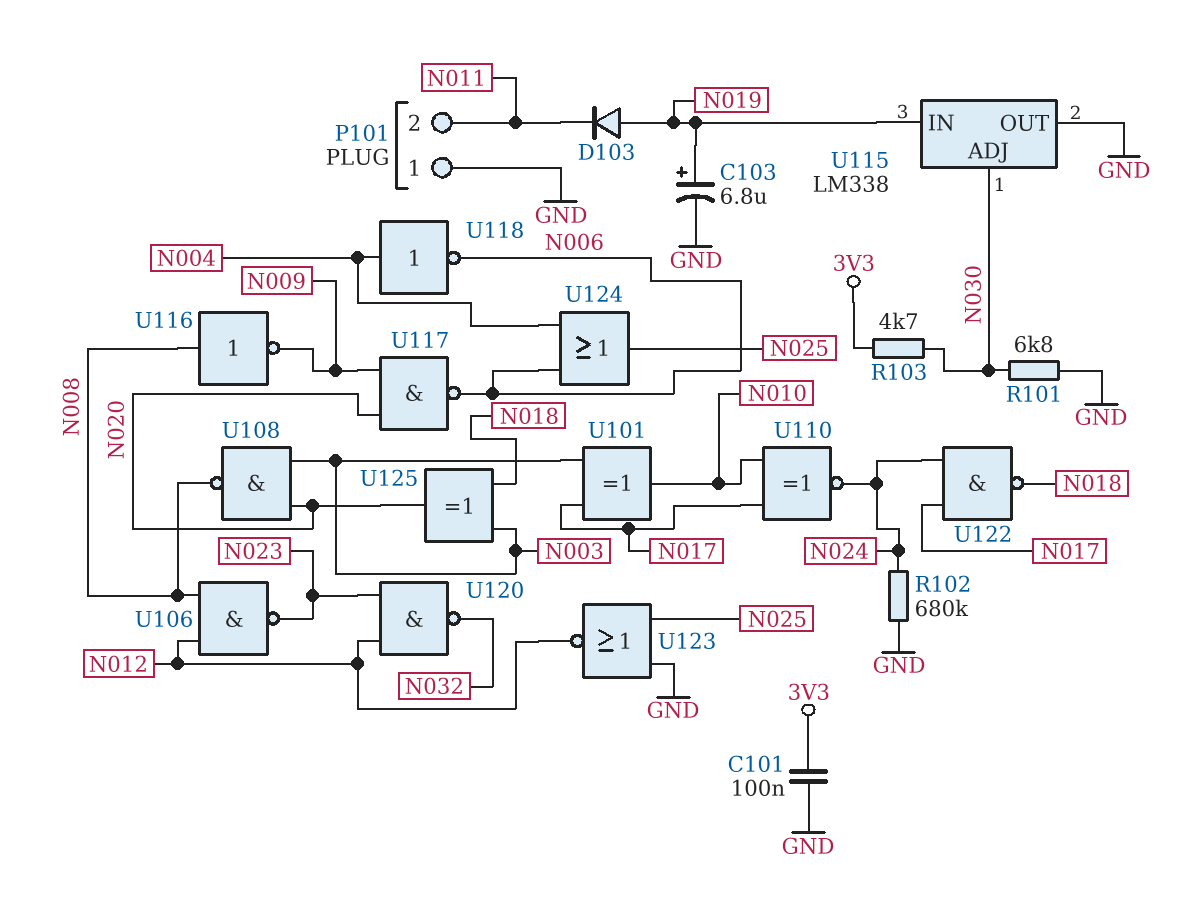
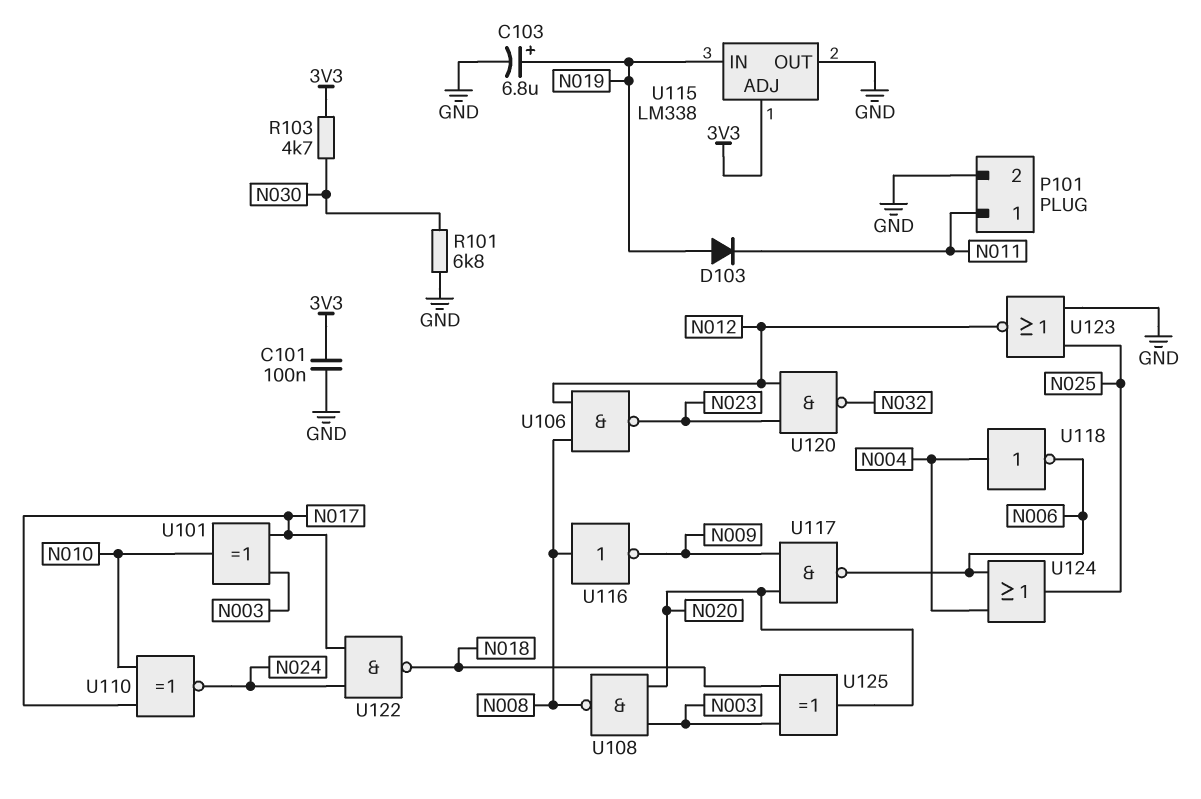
P101 pin 1: GND -> N011
P101 pin 2: N011 -> GND
R102: 680k (GND, N024) -> none
U115 pin ADJ: N030 -> 3V3

